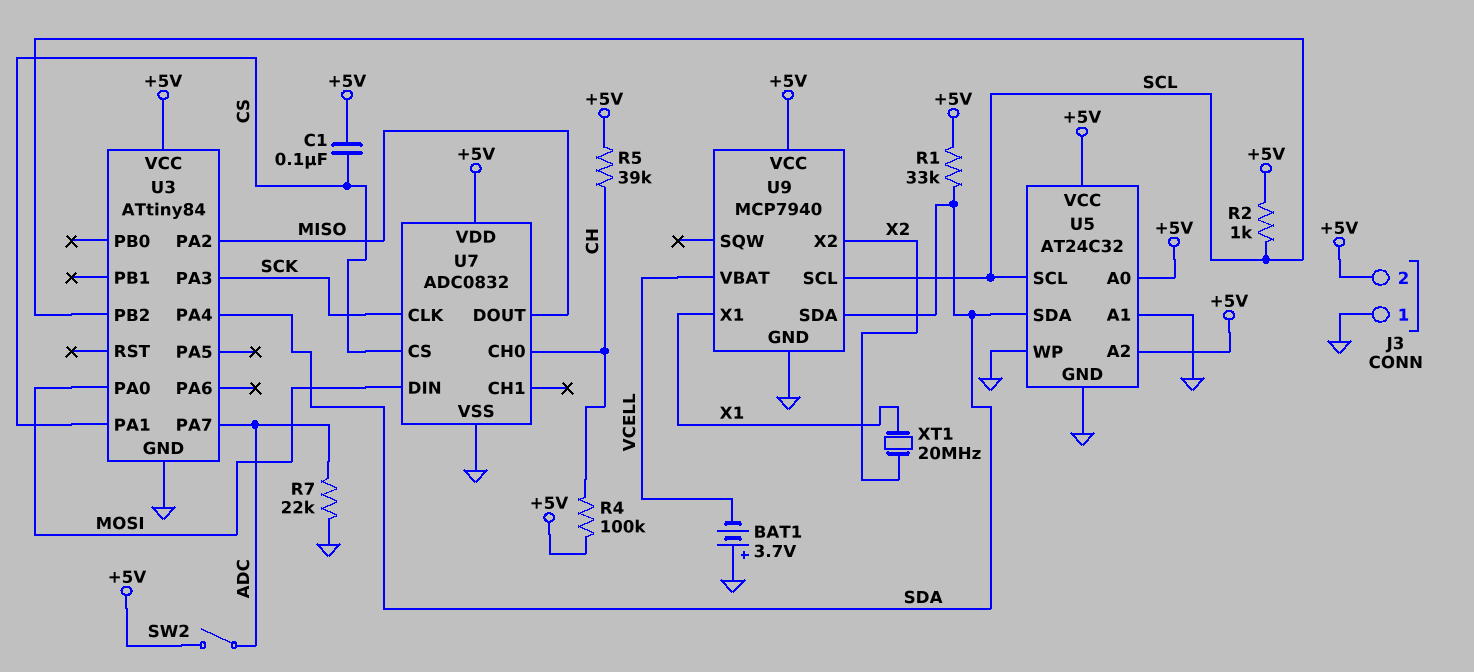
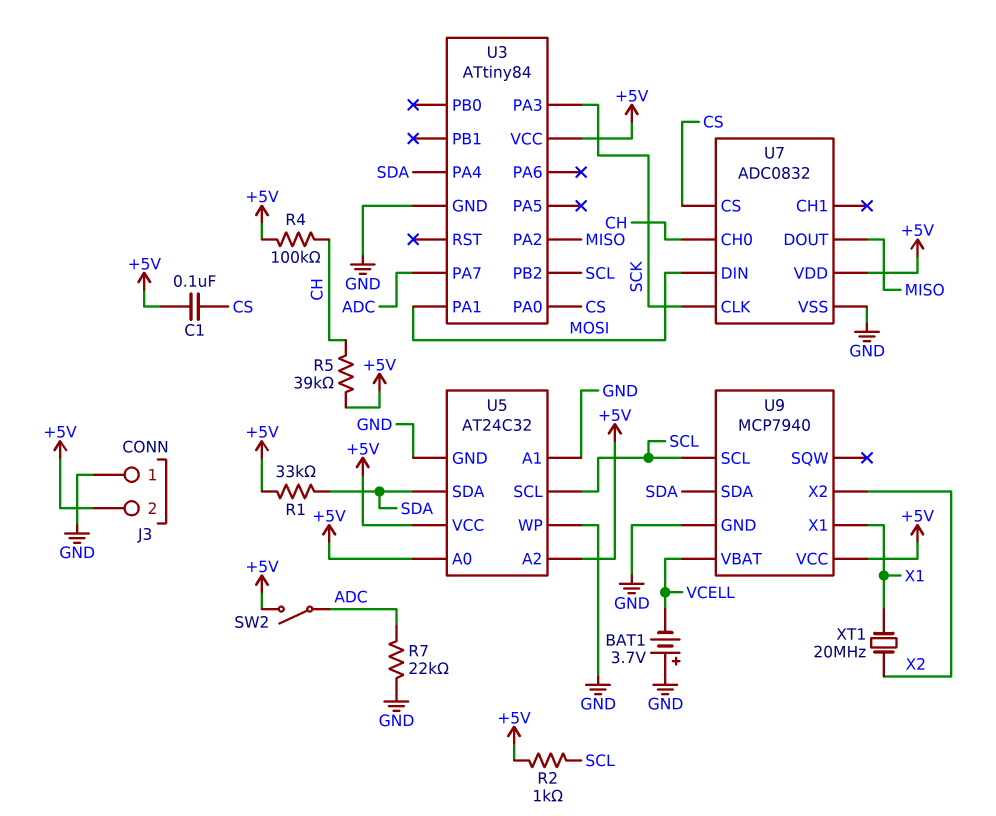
U3 pin PA0: MOSI -> CS
U3 pin PA1: CS -> MOSI

